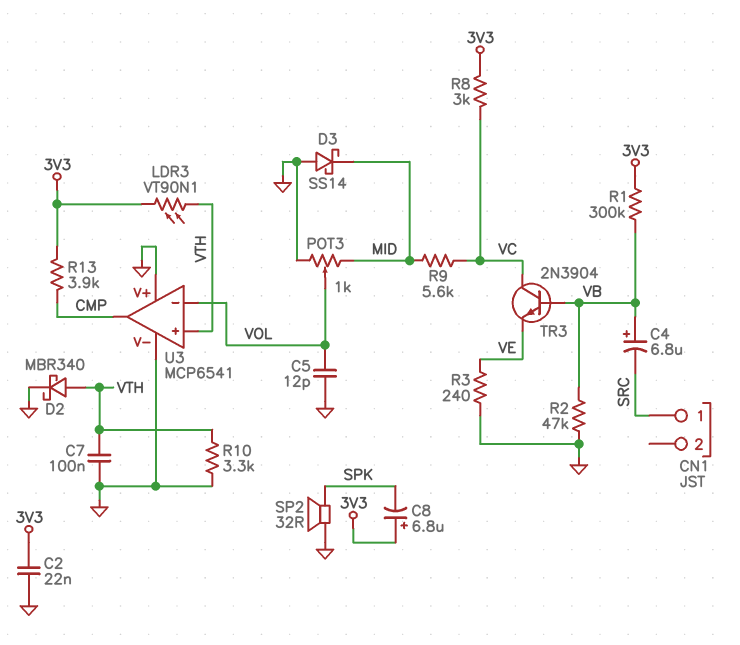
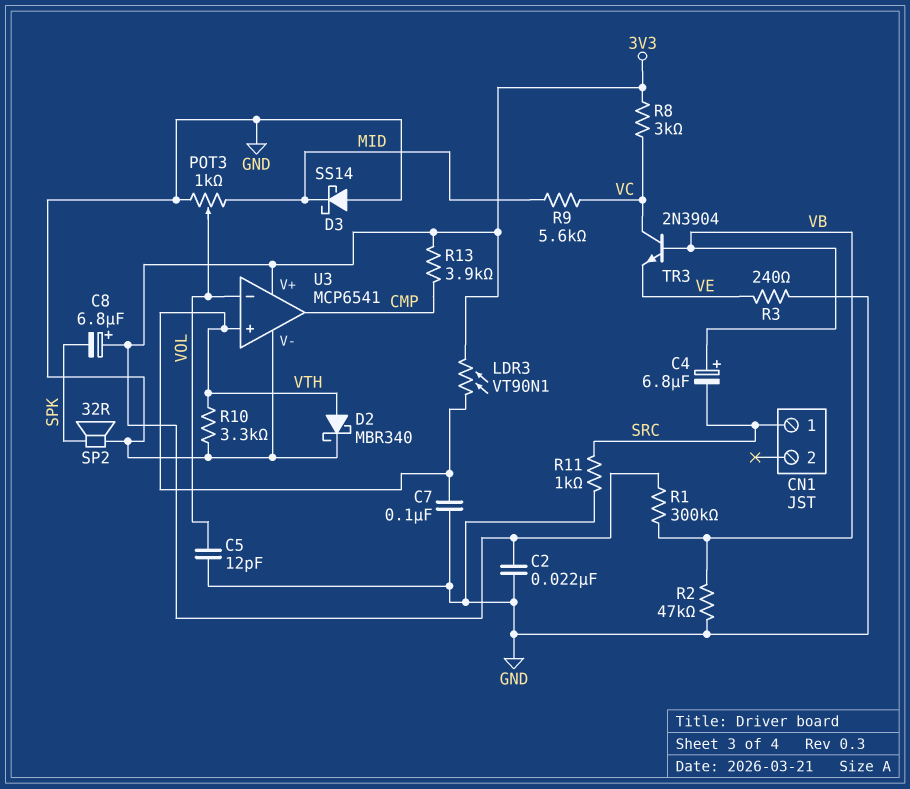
R11: none -> 1k (GND, SRC)
U3 pin V+: GND -> 3V3

